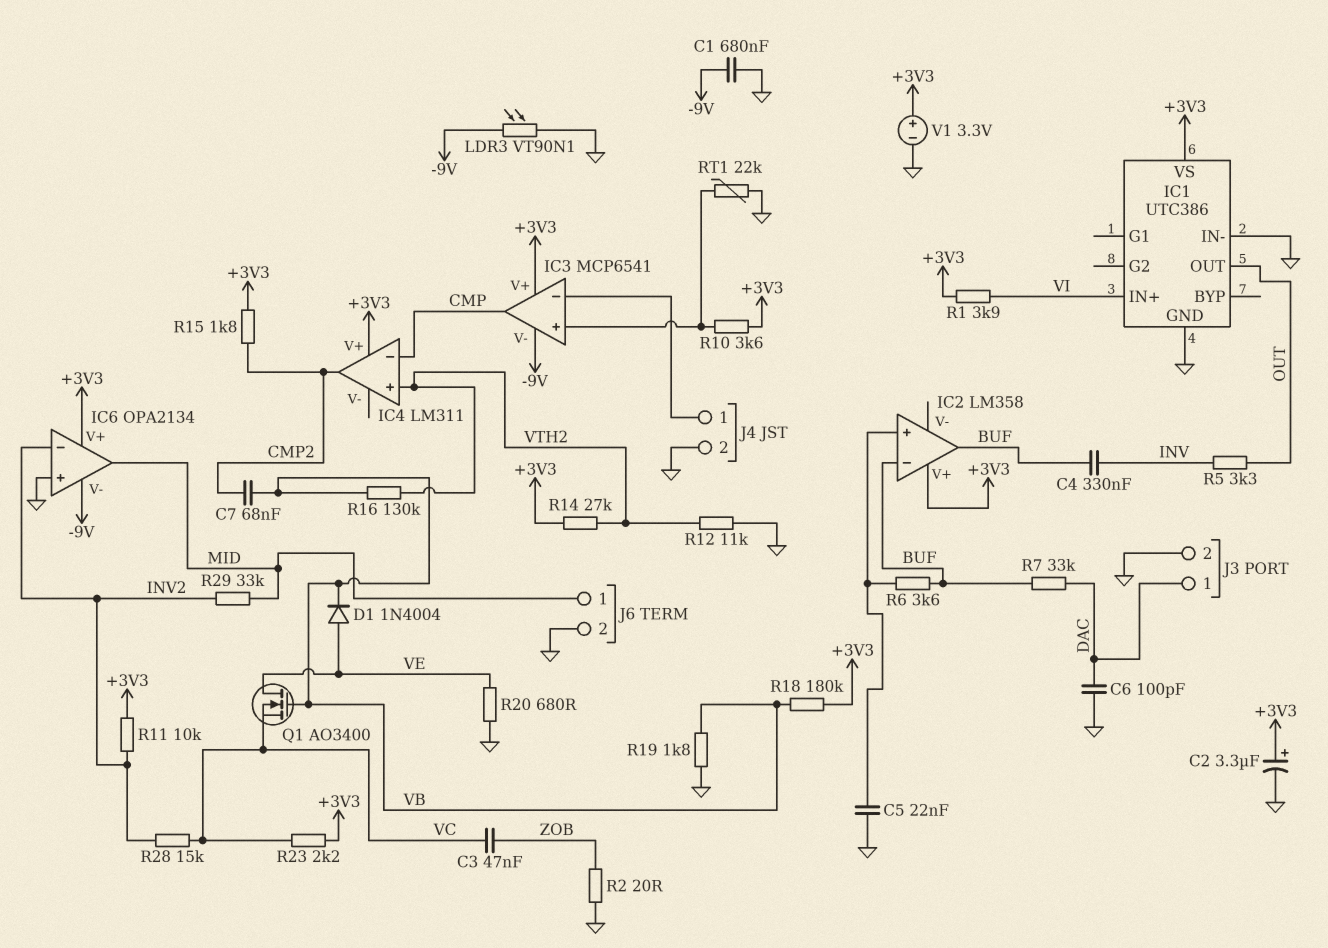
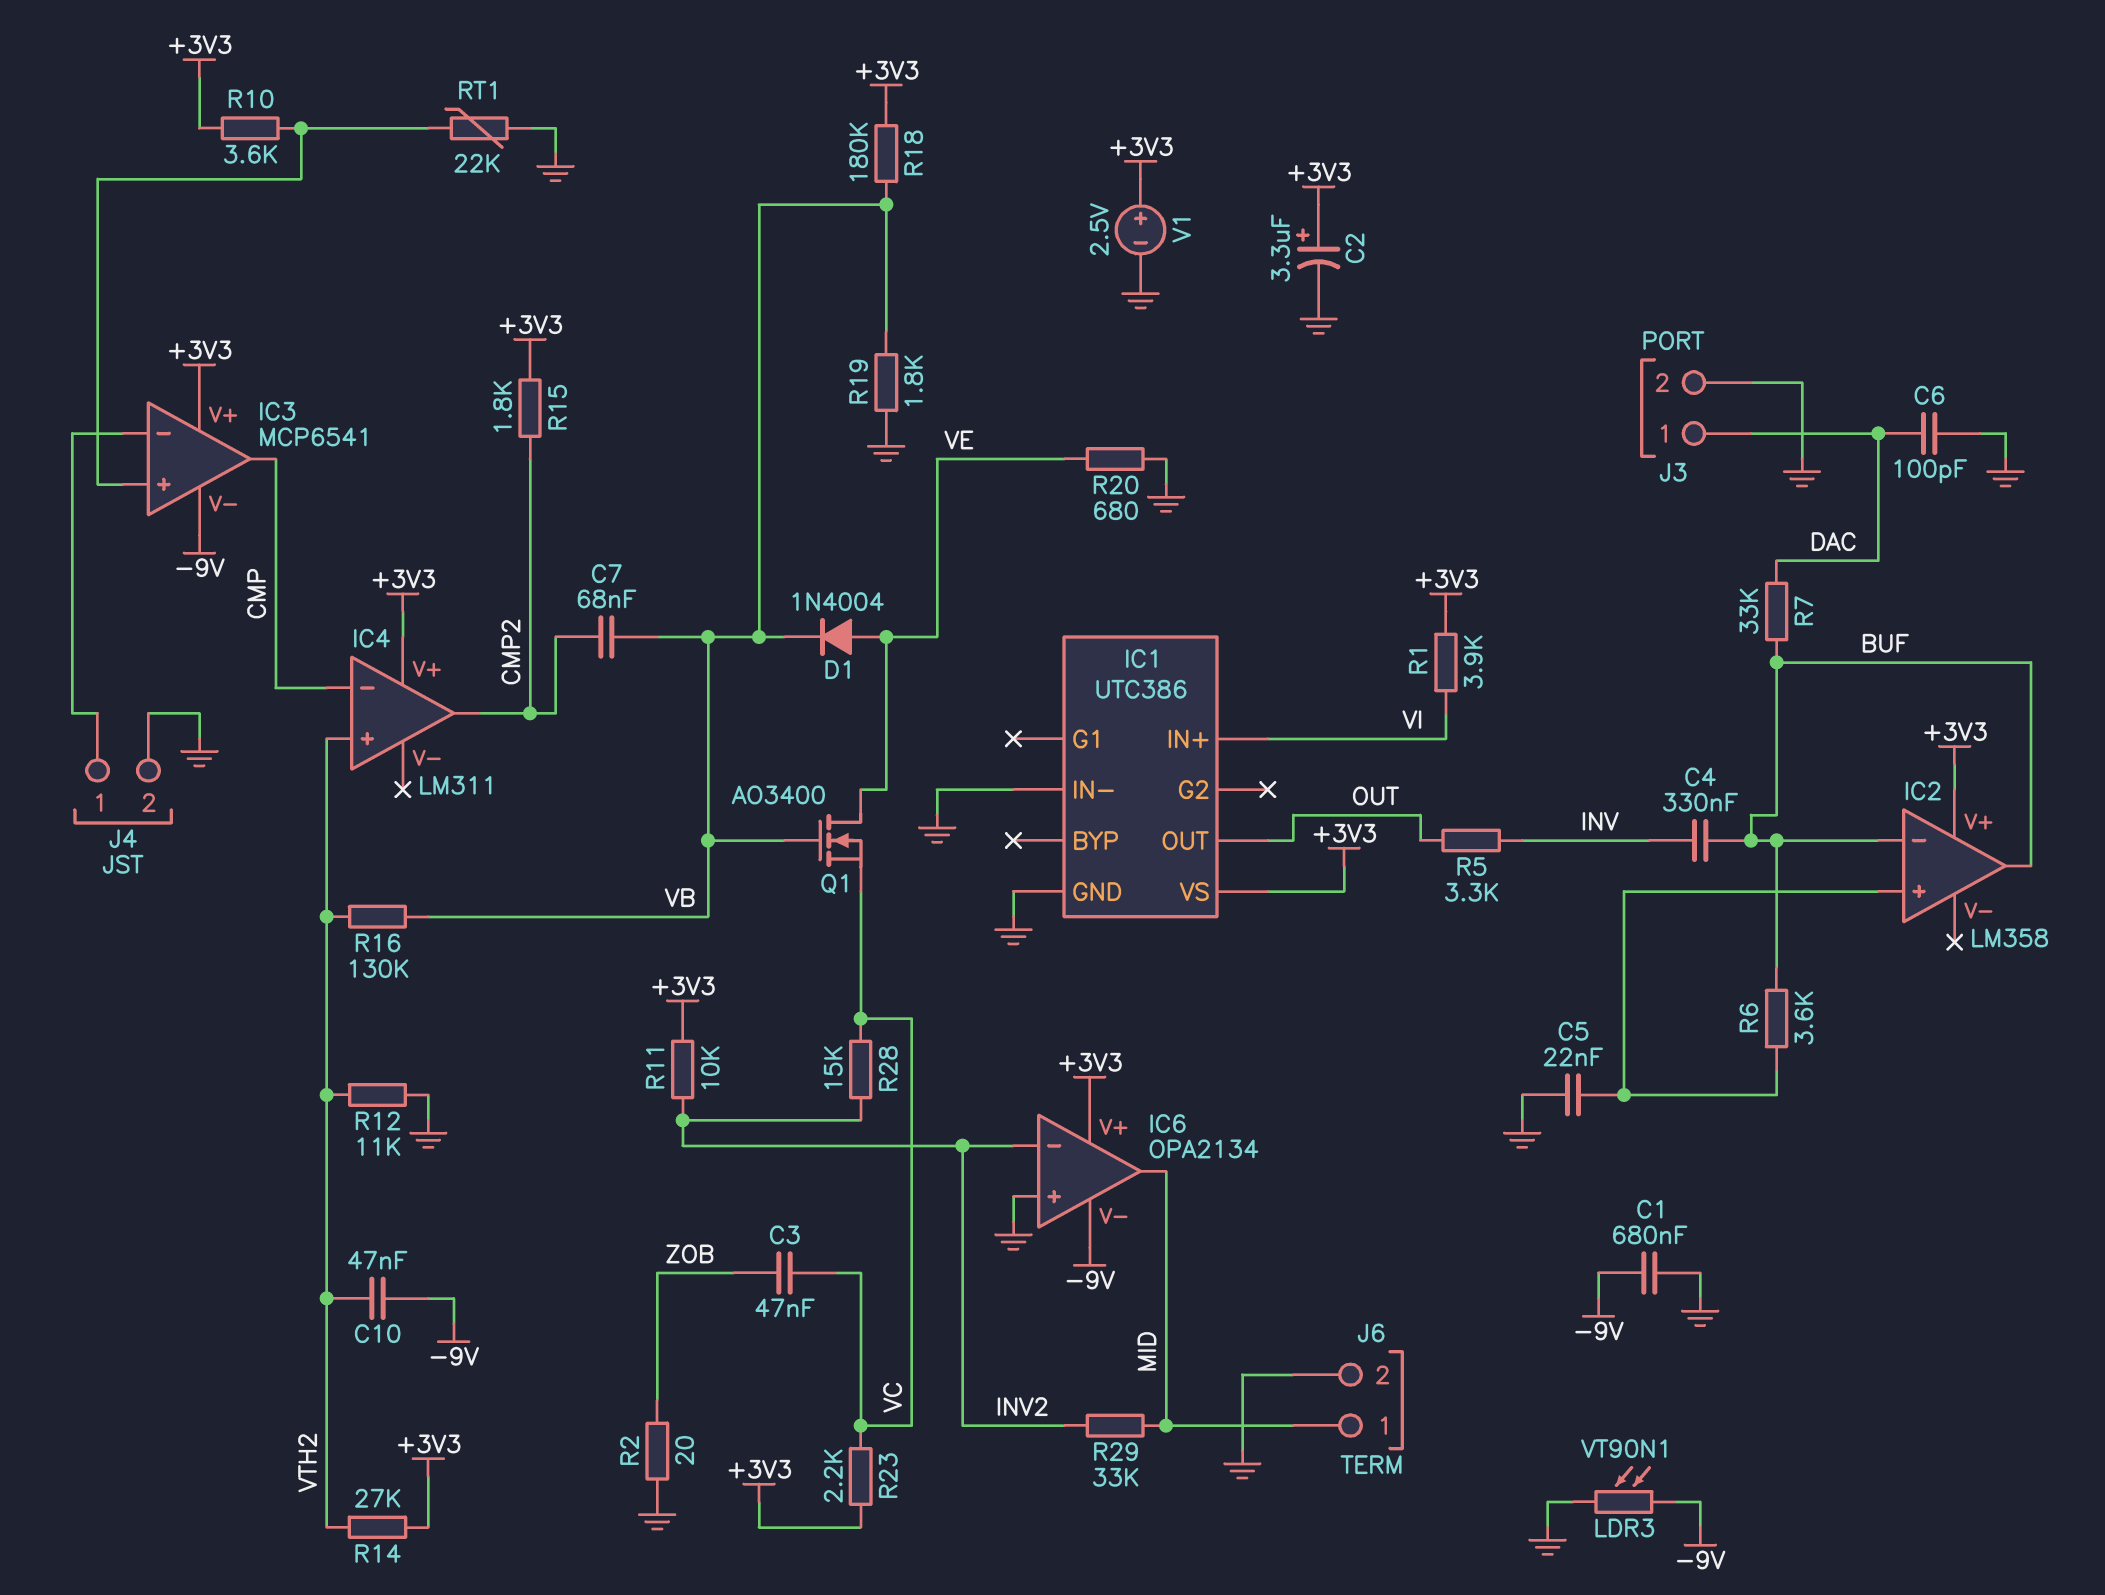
C10: none -> 47nF (-9V, VTH2)
V1: 3.3V (plus +3V3, minus GND) -> 2.5V (plus +3V3, minus GND)

